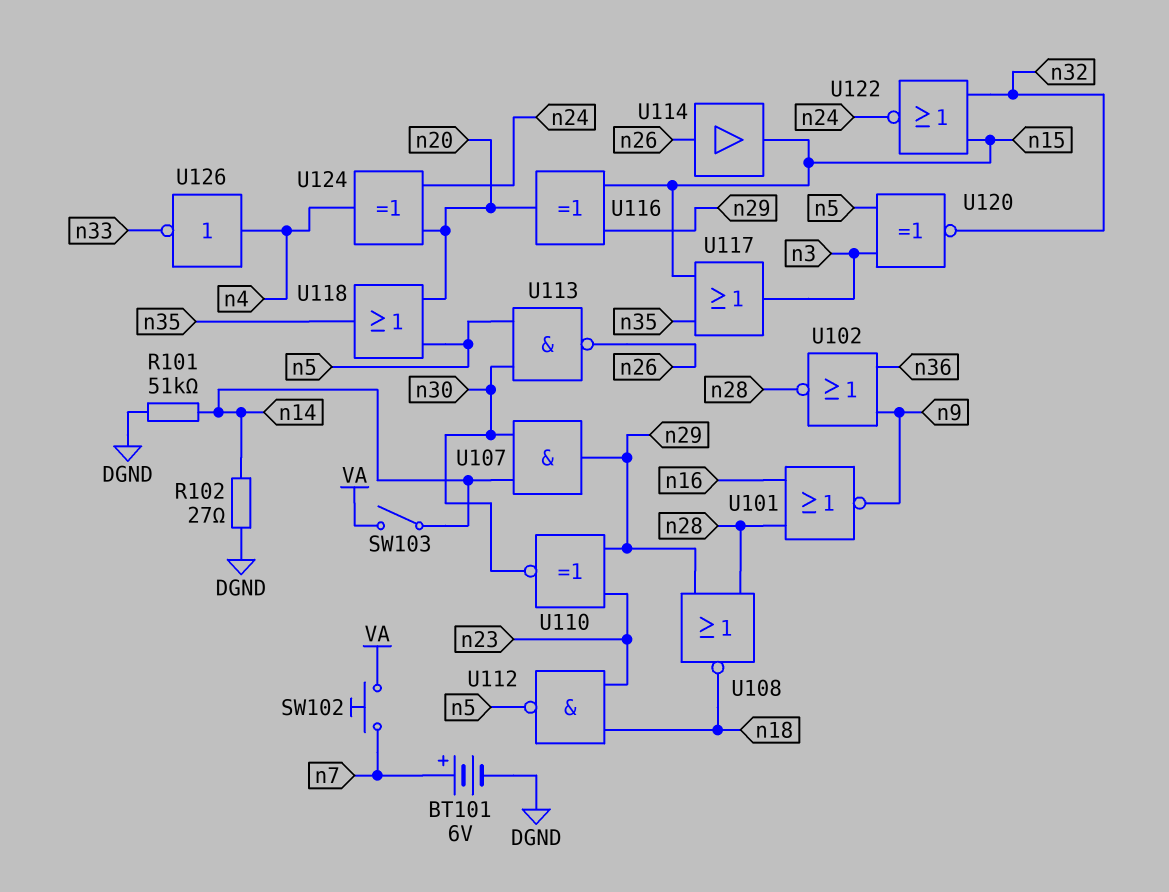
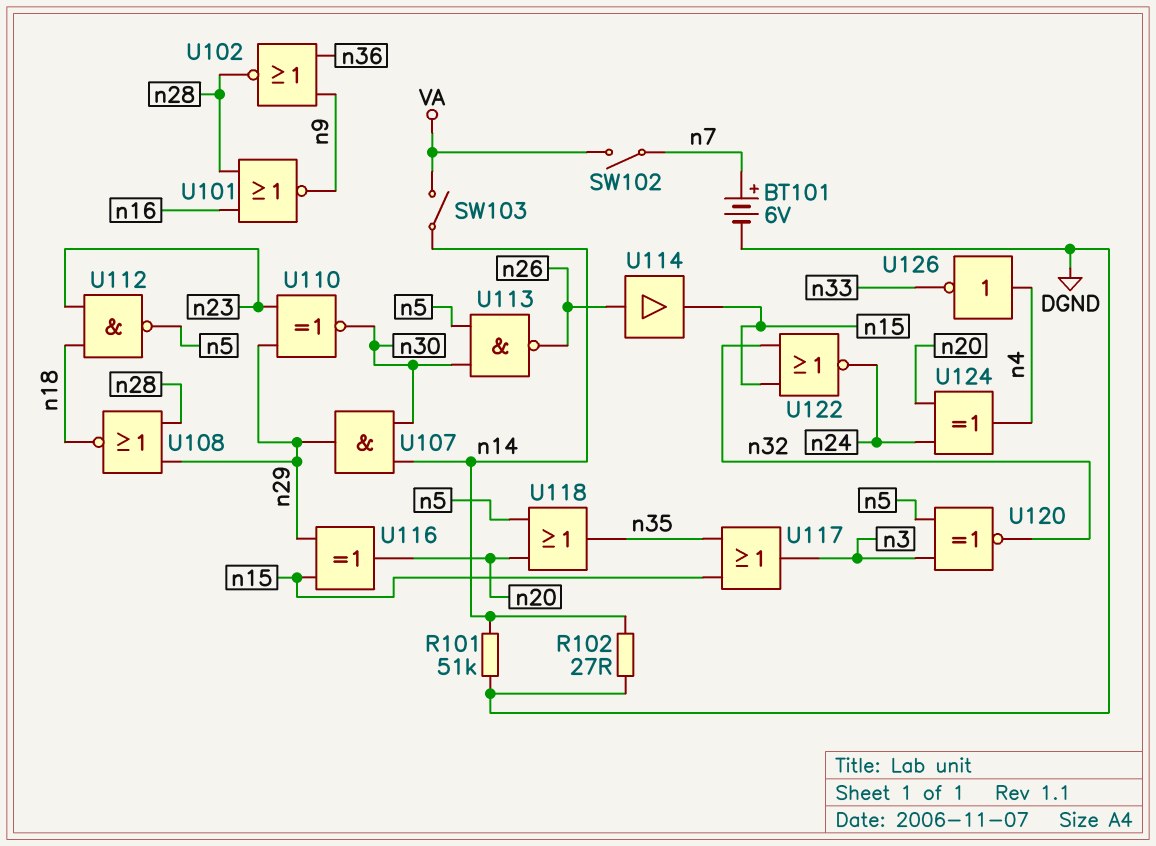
SW102: button (VA, n7) -> switch (VA, n7)

